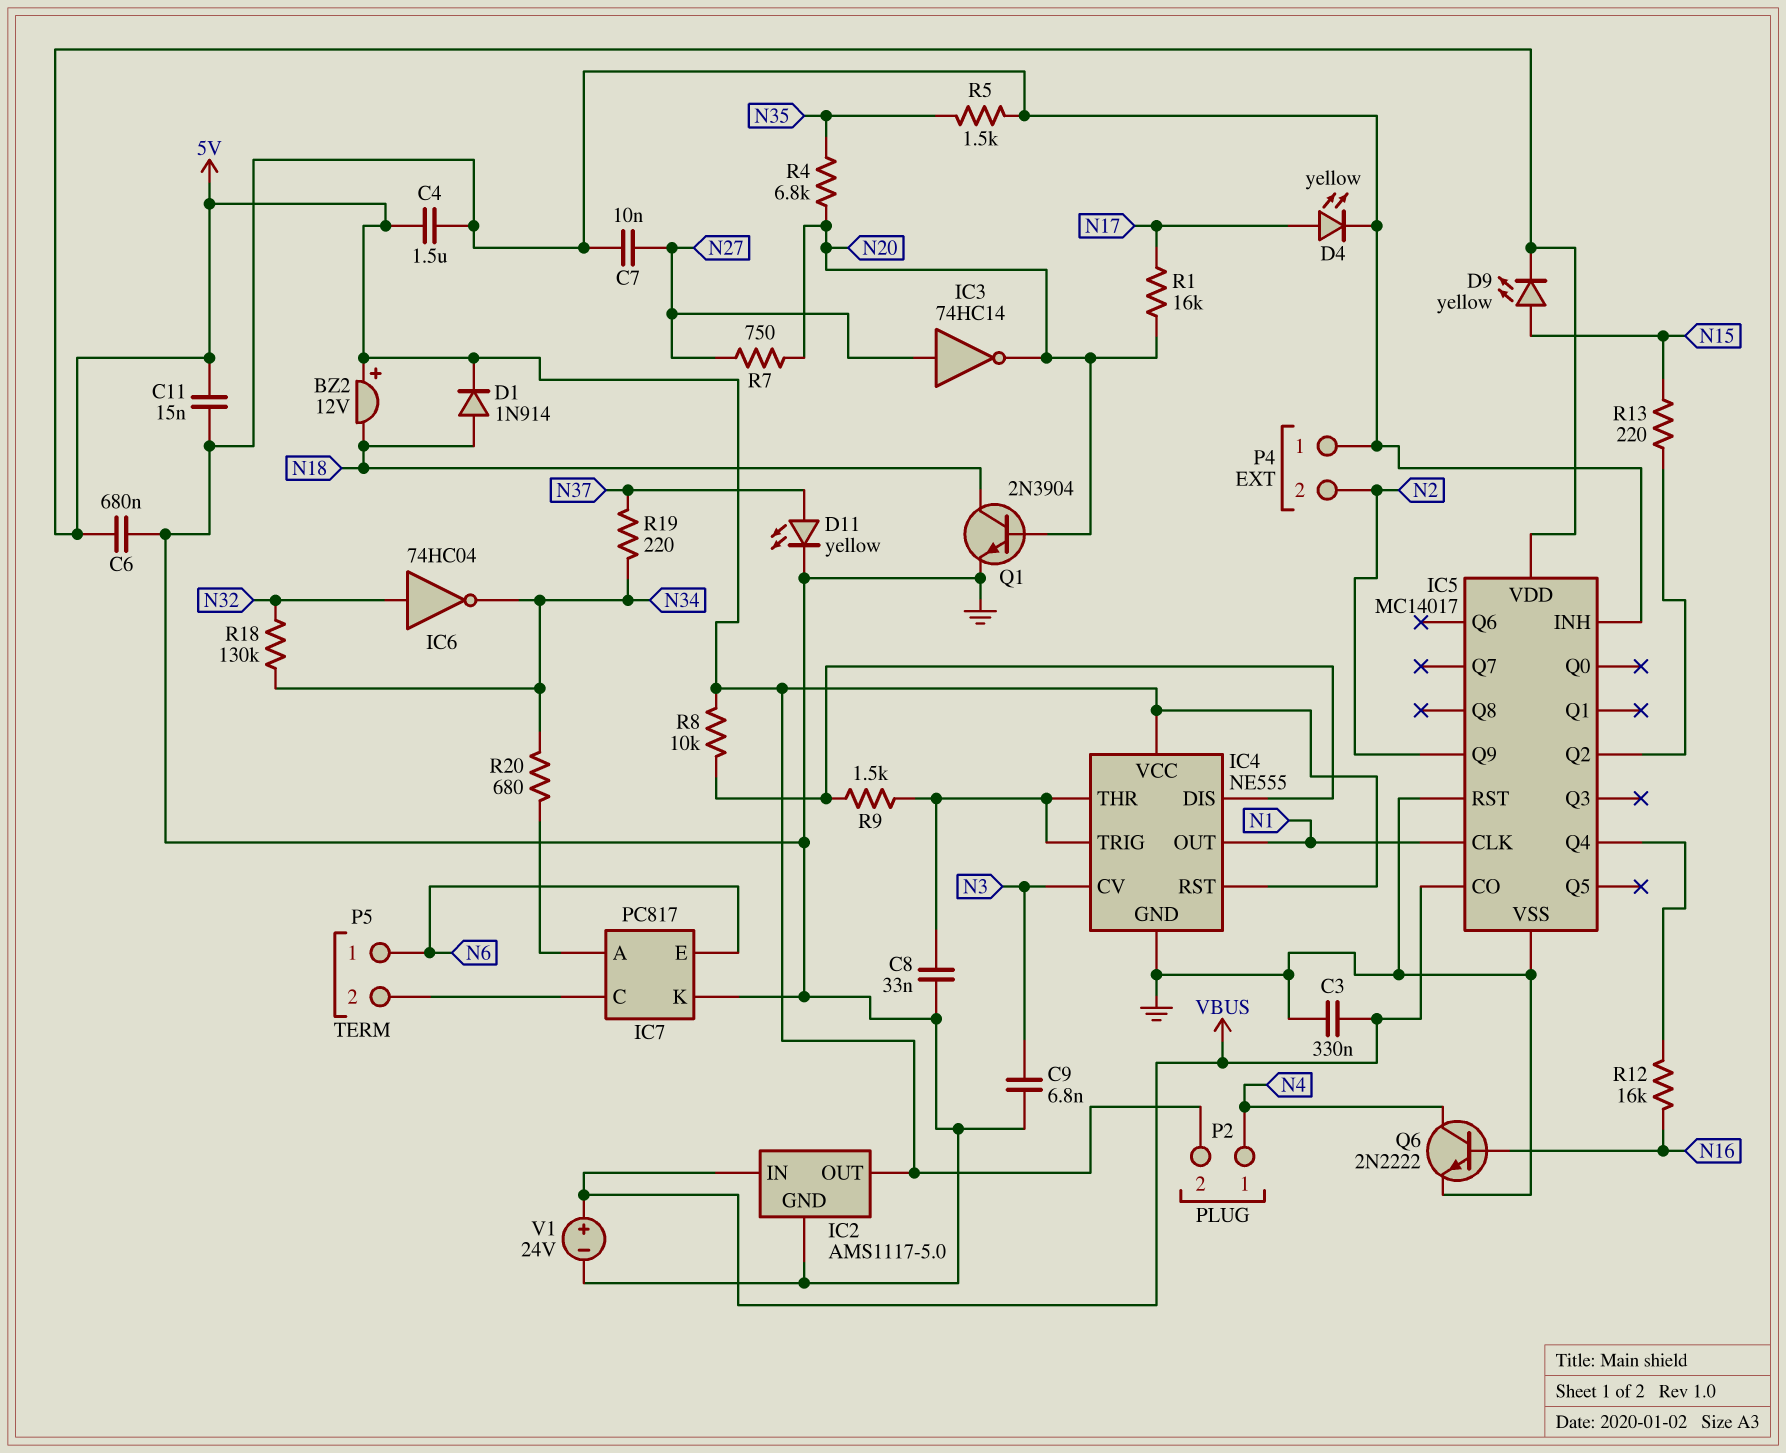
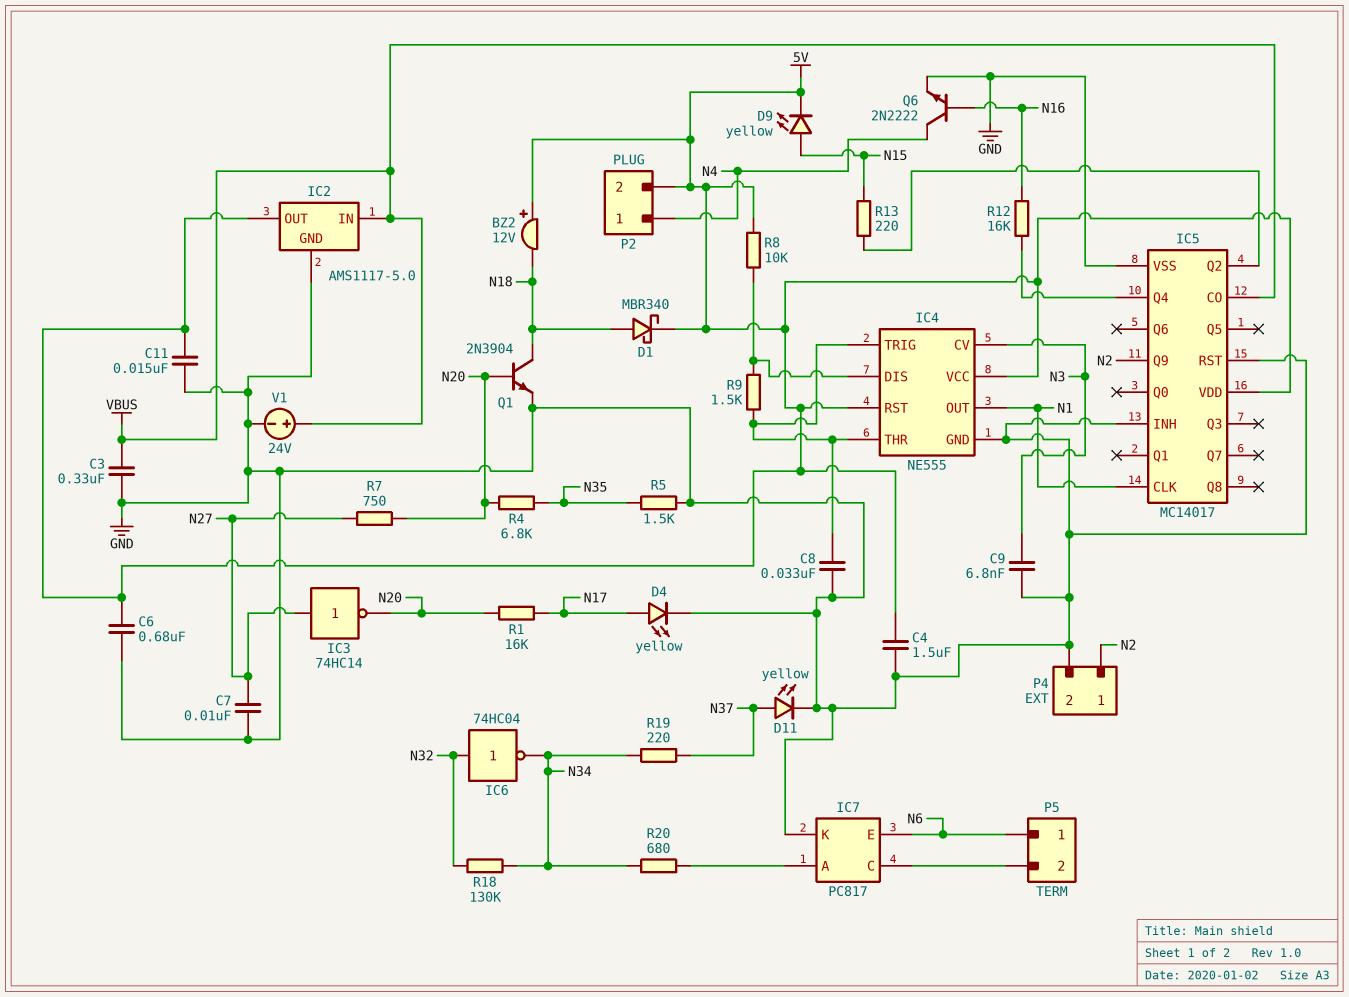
D1: diode 1N914 (A N18, K 5V) -> schottky MBR340 (A N18, K 5V)
P4 pin 1: GND -> N2
P4 pin 2: N2 -> GND

